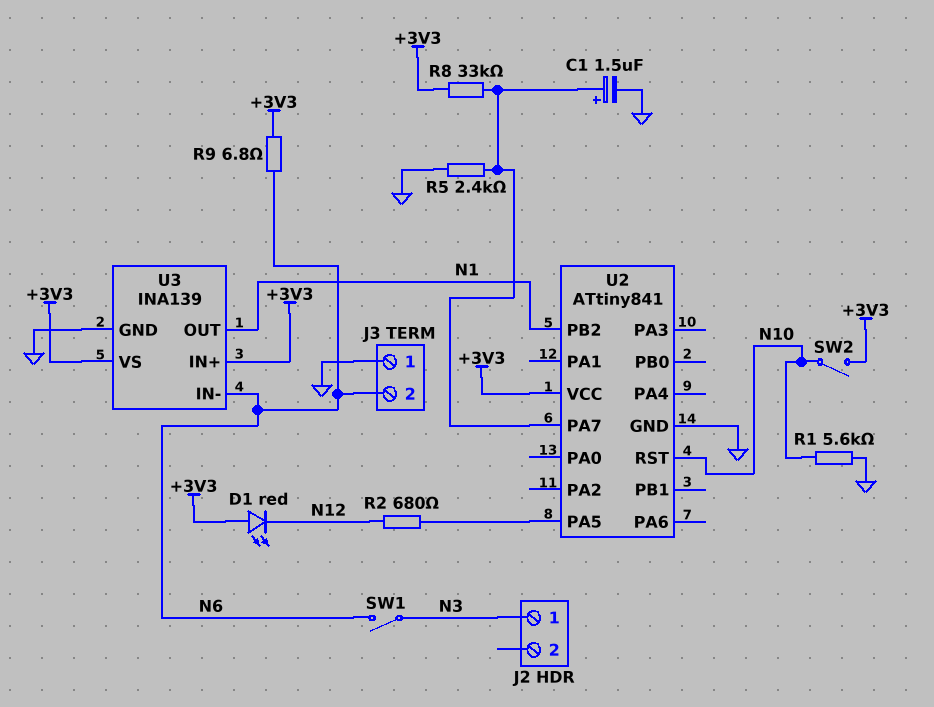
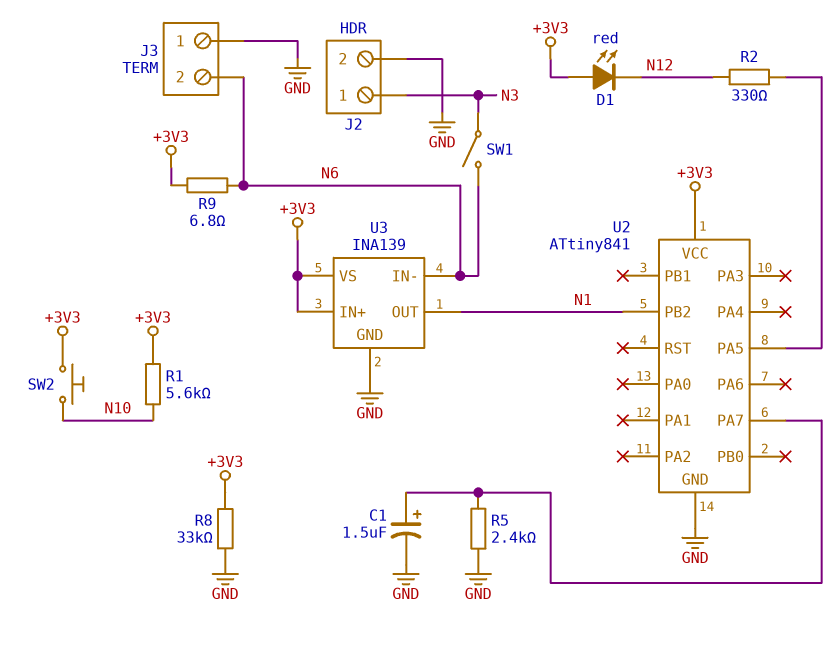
J2 pin 2: none -> GND
R1: 5.6k (GND, N10) -> 5.6k (+3V3, N10)
R2: 680 (N12, U2/PA5) -> 330 (N12, U2/PA5)
R8: 33k (+3V3, U2/PA7) -> 33k (+3V3, GND)
SW2: switch (+3V3, N10) -> button (+3V3, N10)
U2 pin RST: N10 -> none

